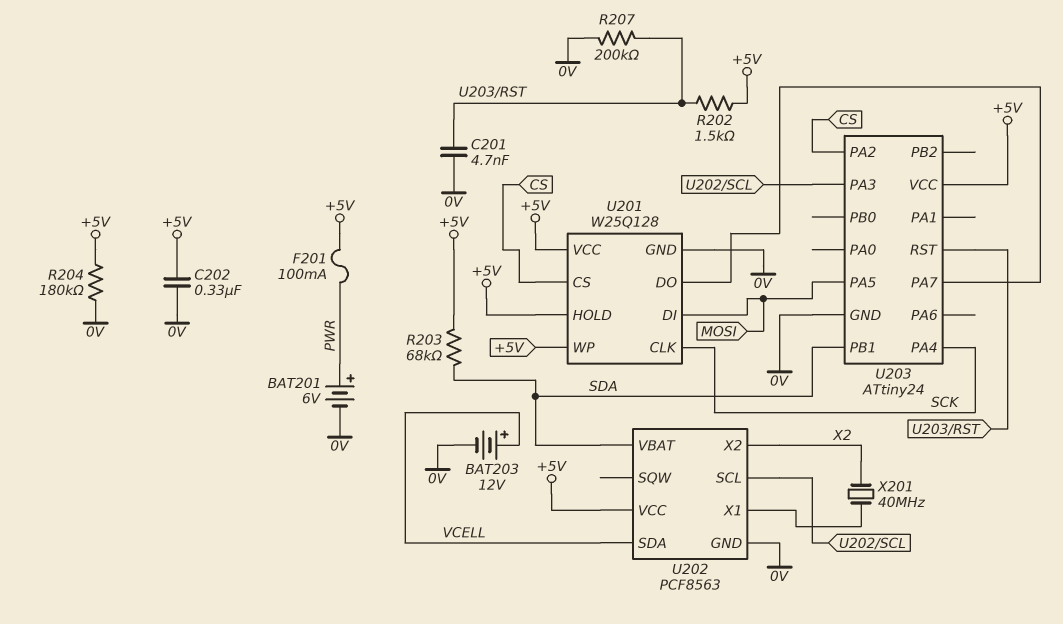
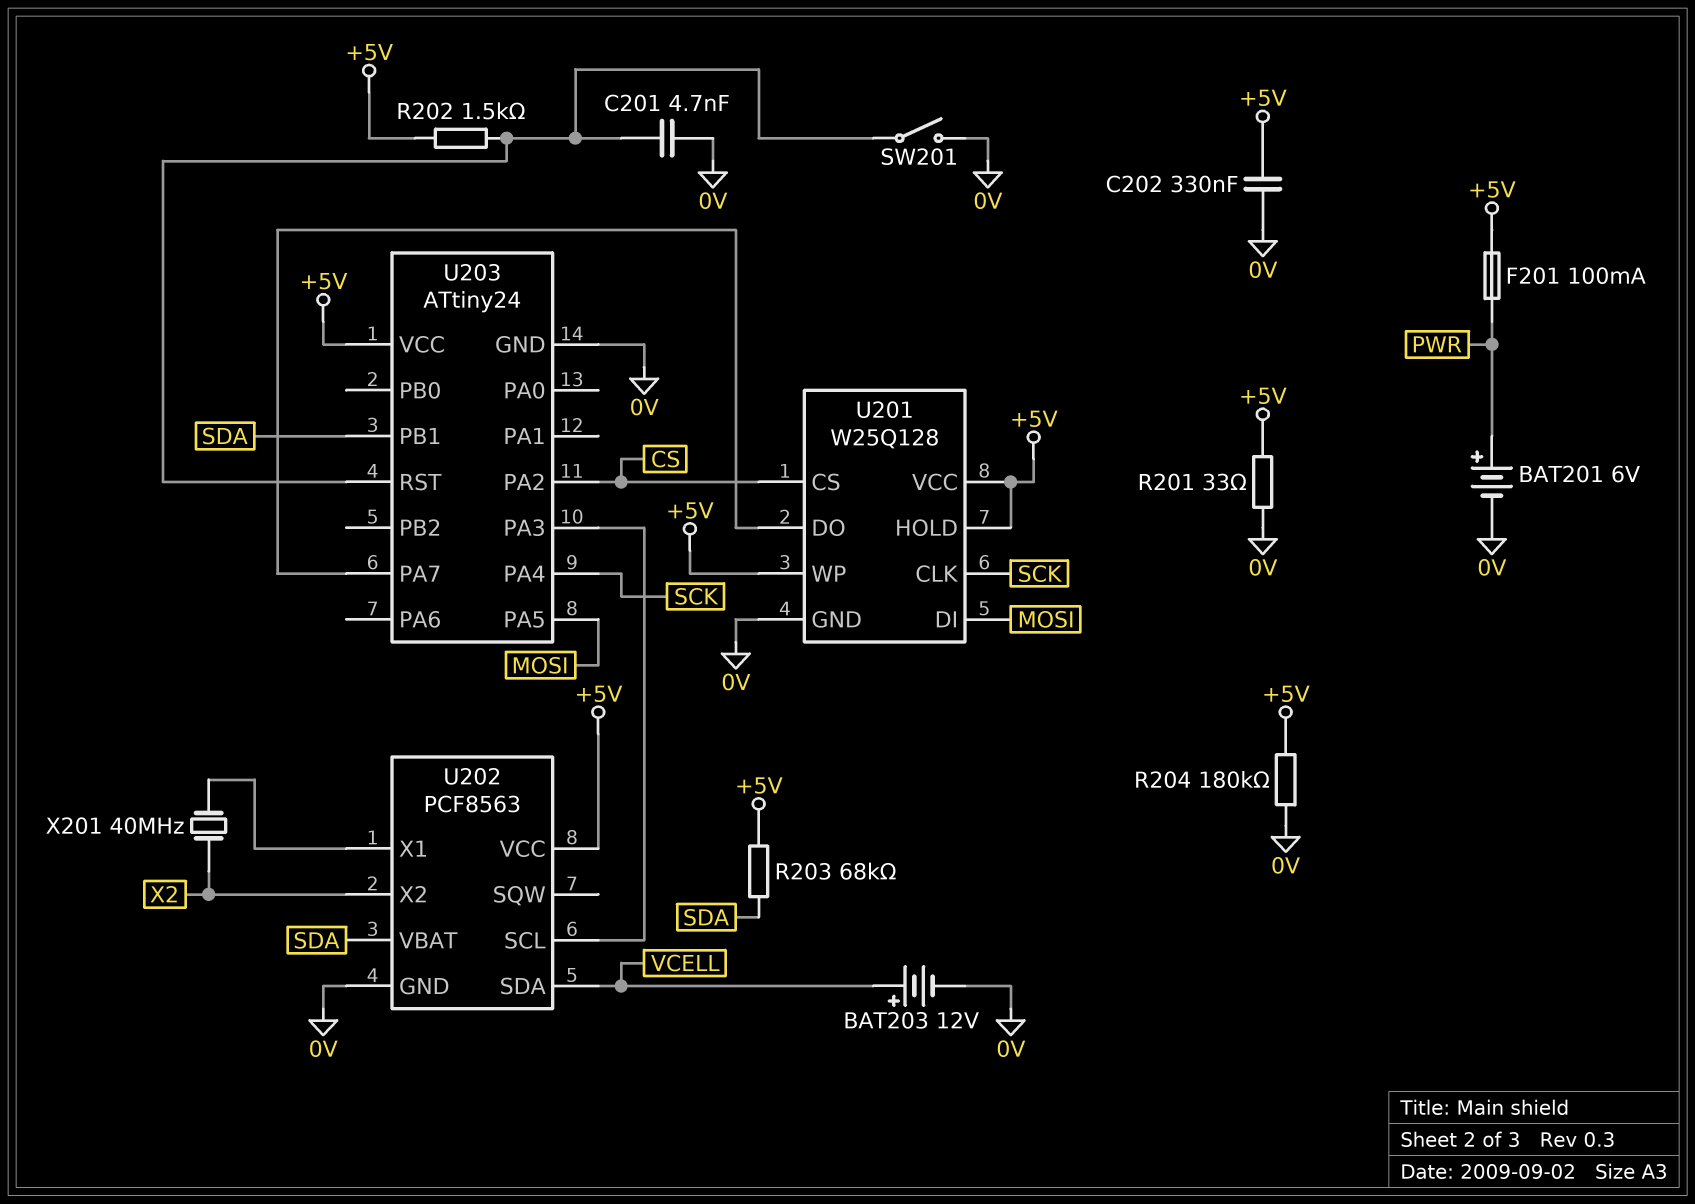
R201: none -> 33 (+5V, 0V)
R207: 200k (0V, U203/RST) -> none
SW201: none -> switch (0V, U203/RST)

